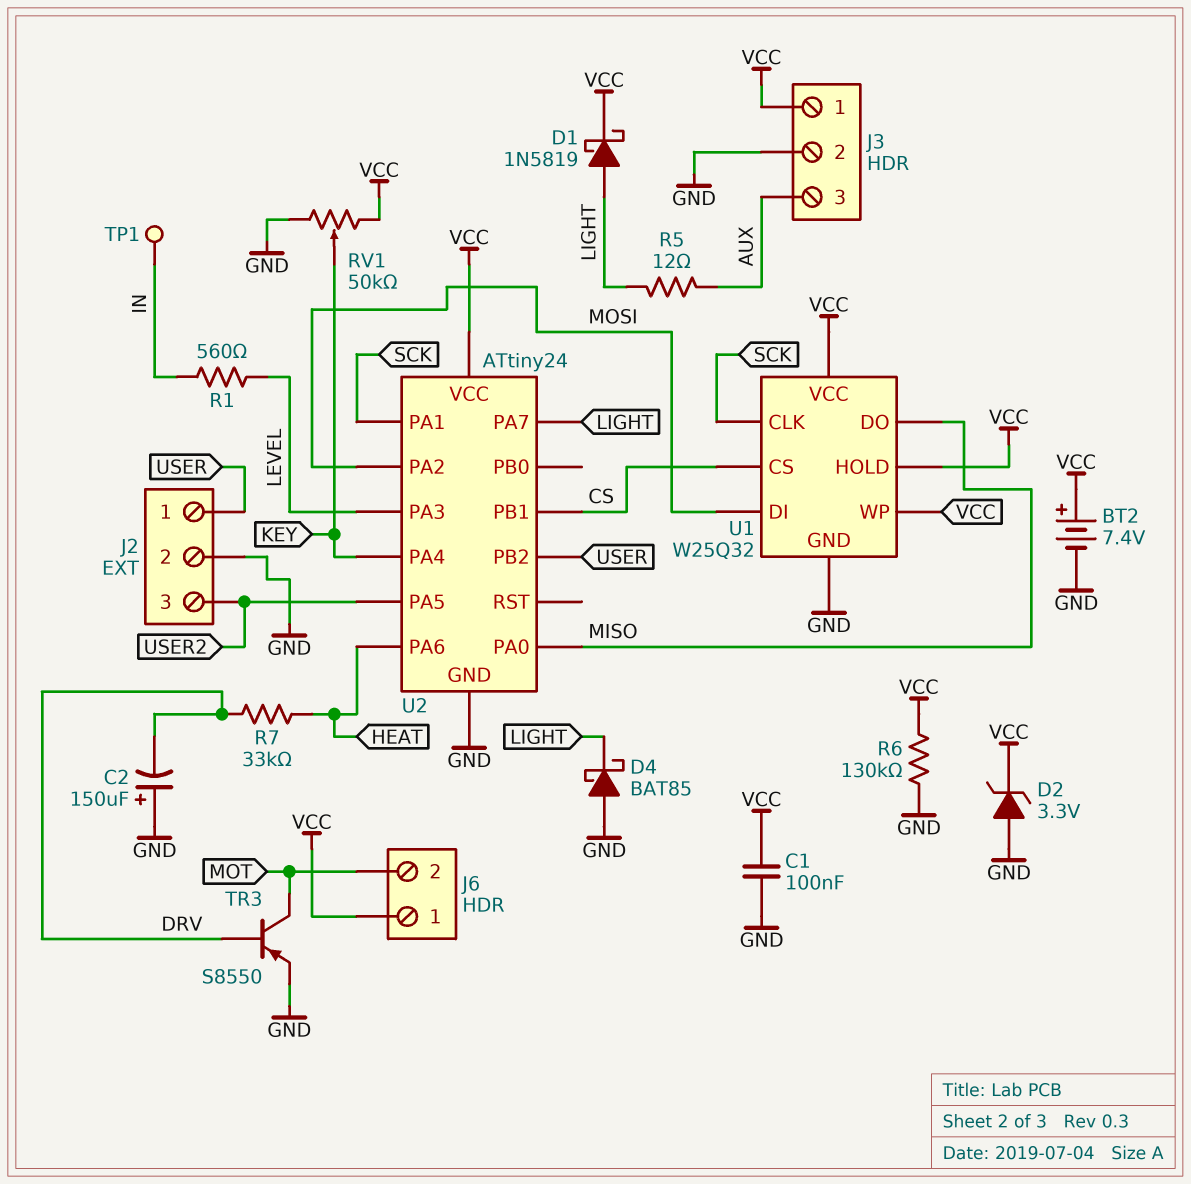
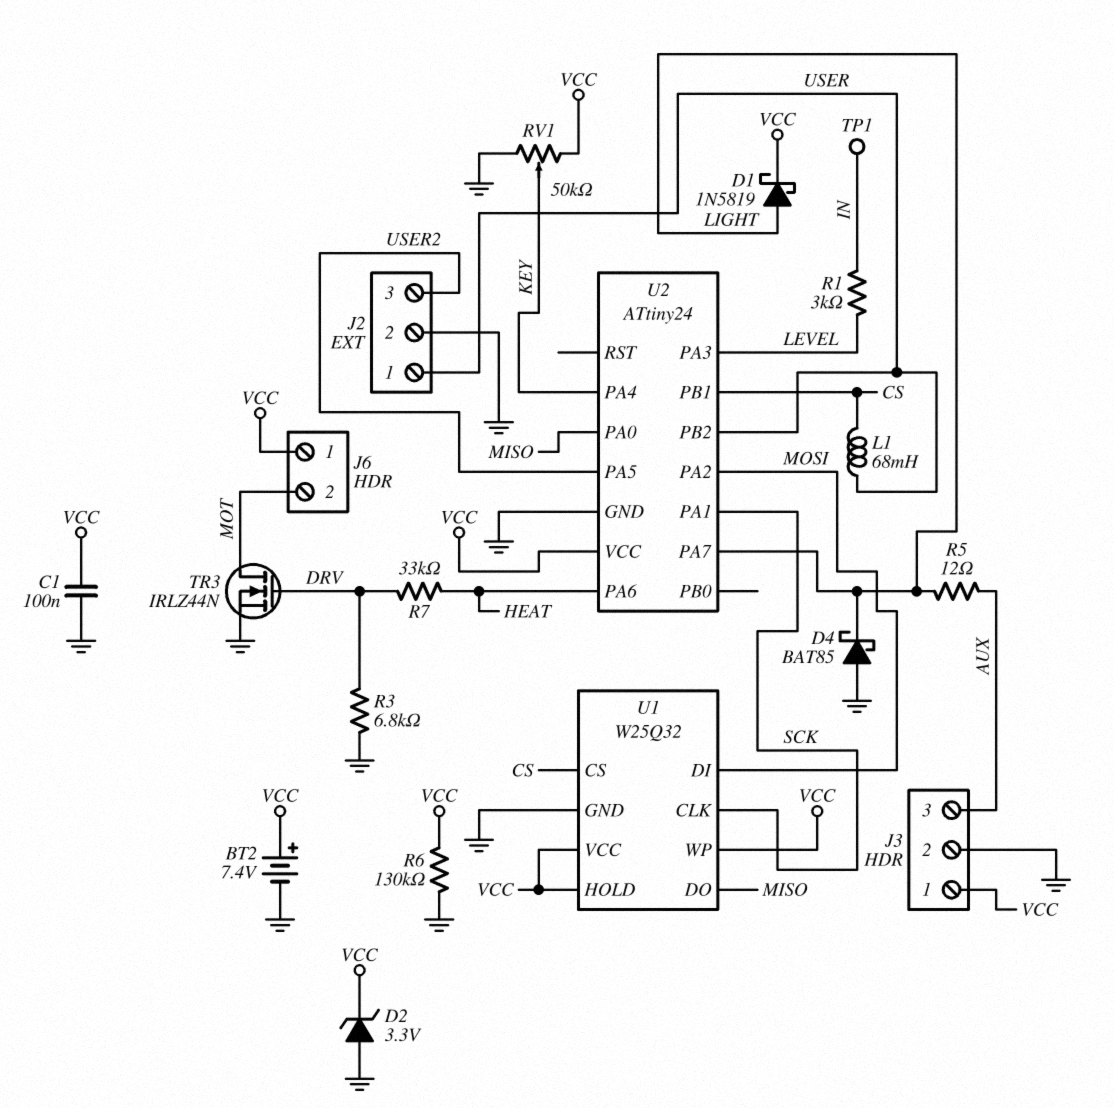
C2: 150uF (plus GND, minus DRV) -> none
L1: none -> 68mH (CS, USER)
R1: 560 (IN, LEVEL) -> 3k (IN, LEVEL)
R3: none -> 6.8k (DRV, GND)
TR3: PNP S8550 (B DRV, C MOT, E GND) -> NMOS IRLZ44N (G DRV, D MOT, S GND)

